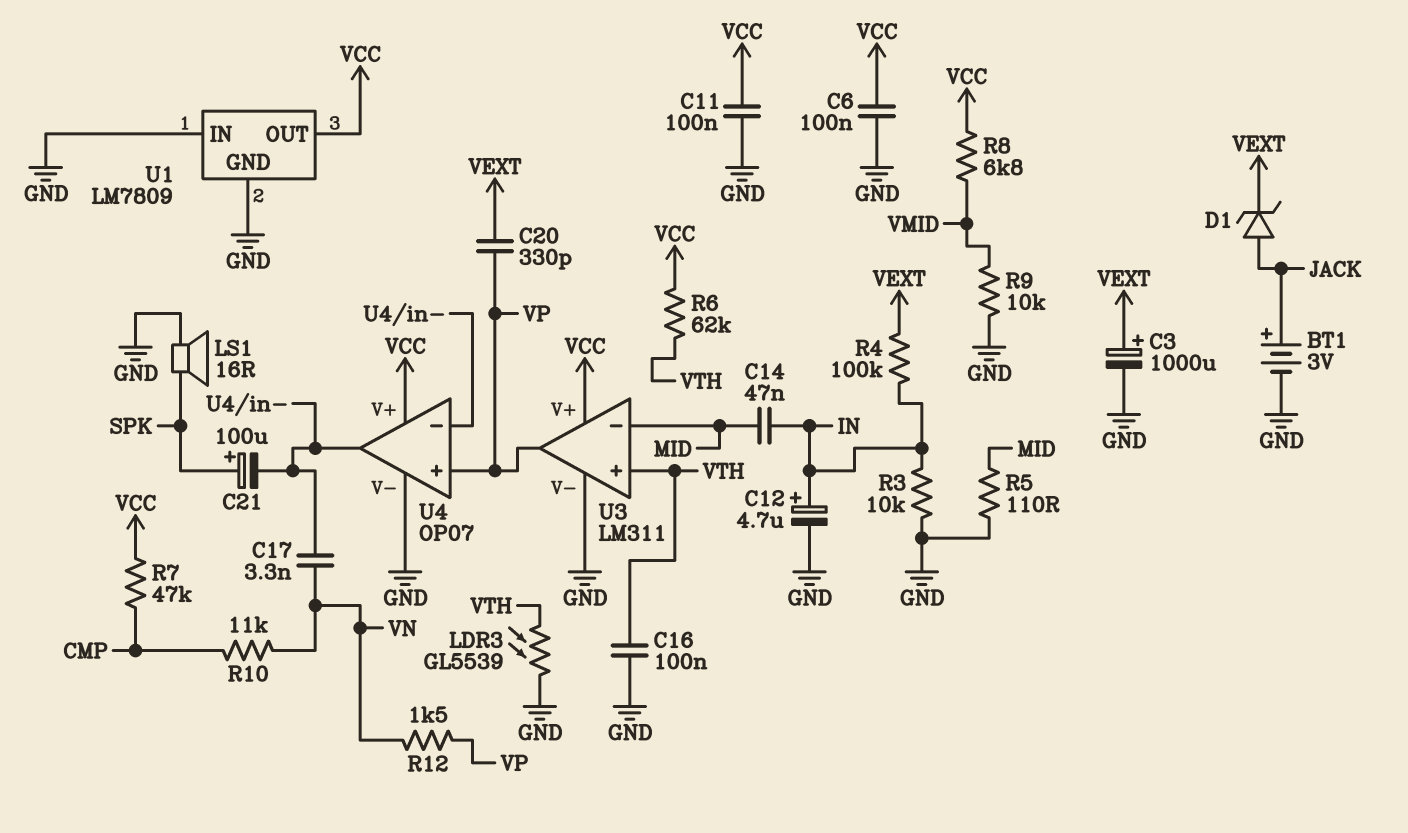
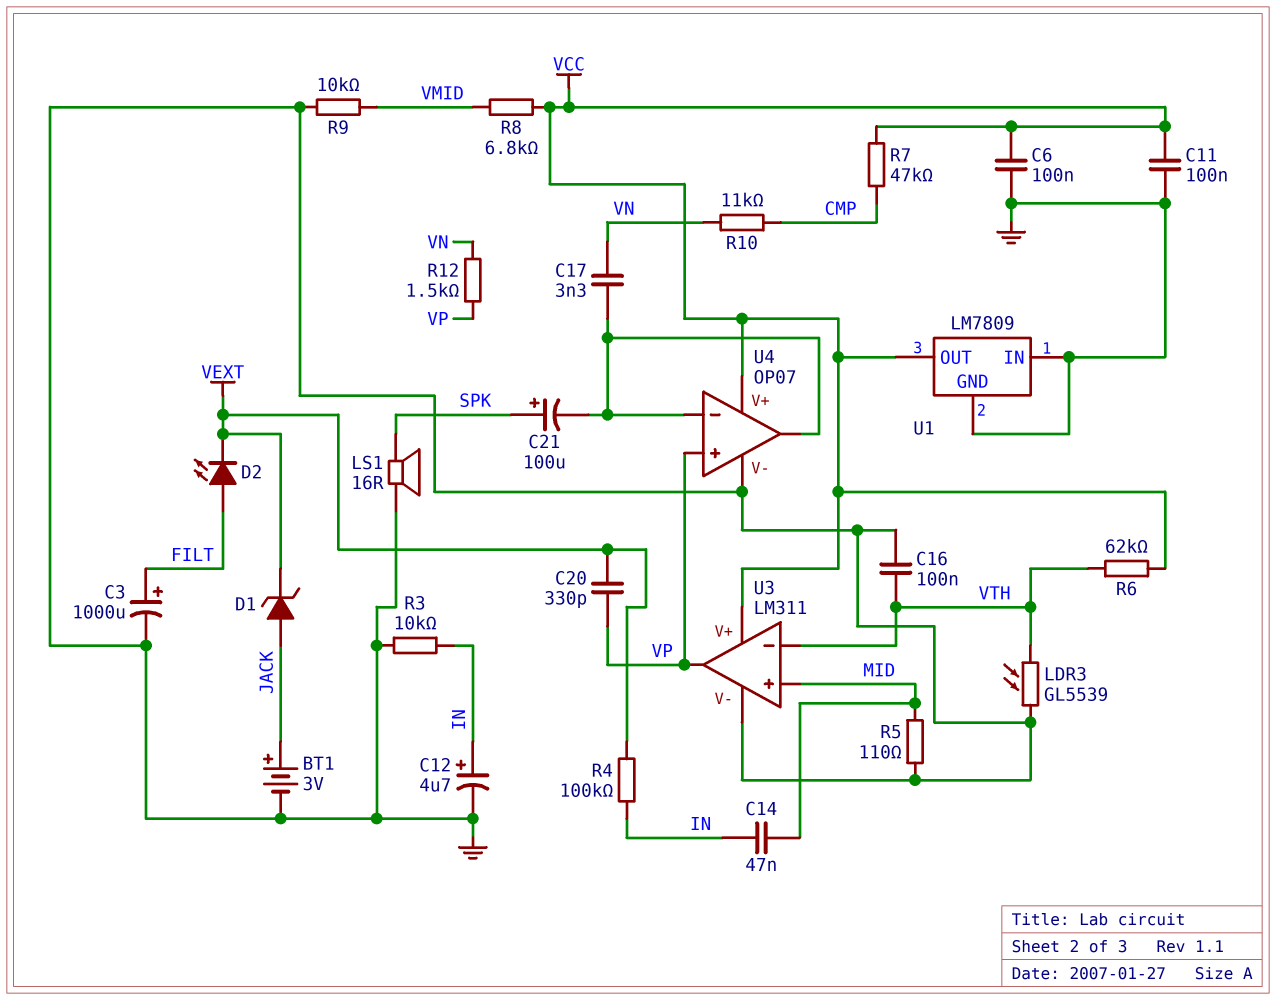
C3: 1000uF (plus VEXT, minus GND) -> 1000uF (plus FILT, minus GND)
D2: none -> LED (A FILT, K VEXT)
U3 pin in+: VTH -> MID
U3 pin in-: MID -> VTH

